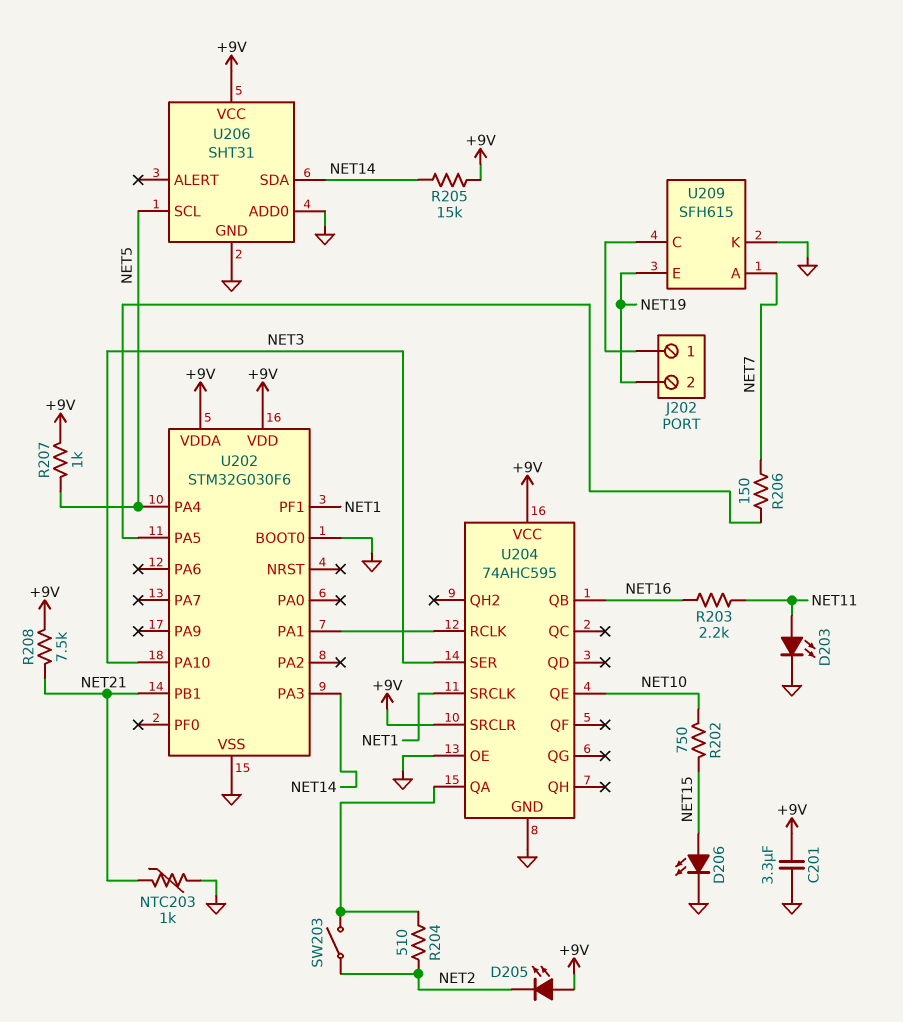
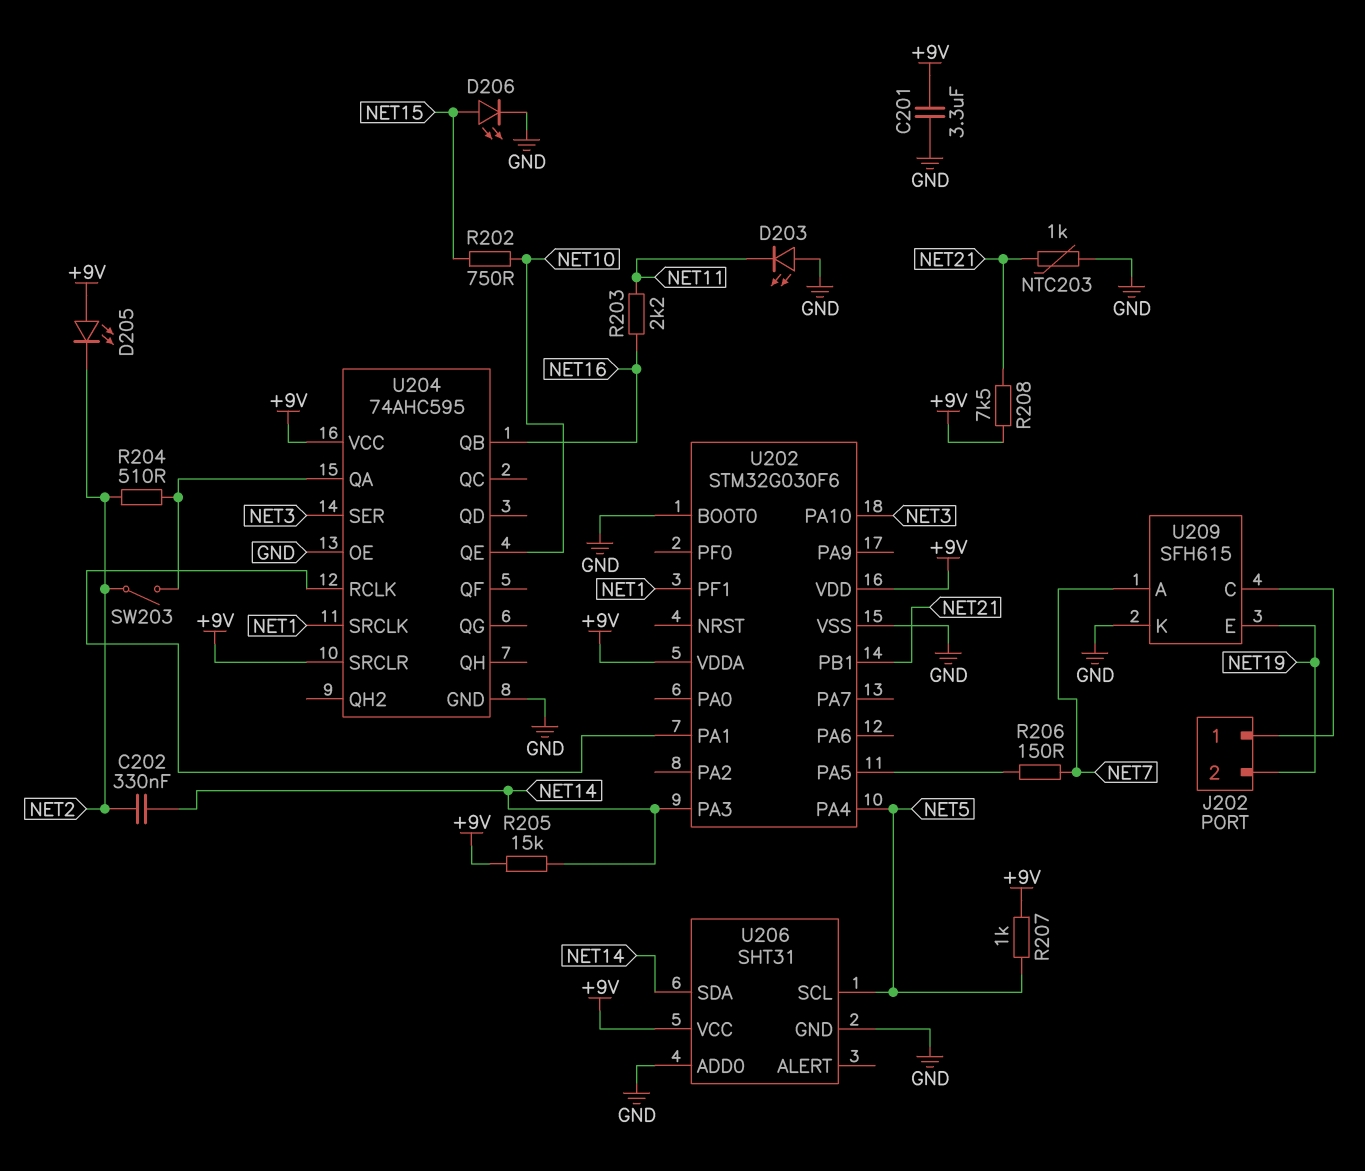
C202: none -> 330nF (NET2, NET14)
D203: LED (A NET11, K GND) -> LED (A GND, K NET11)

